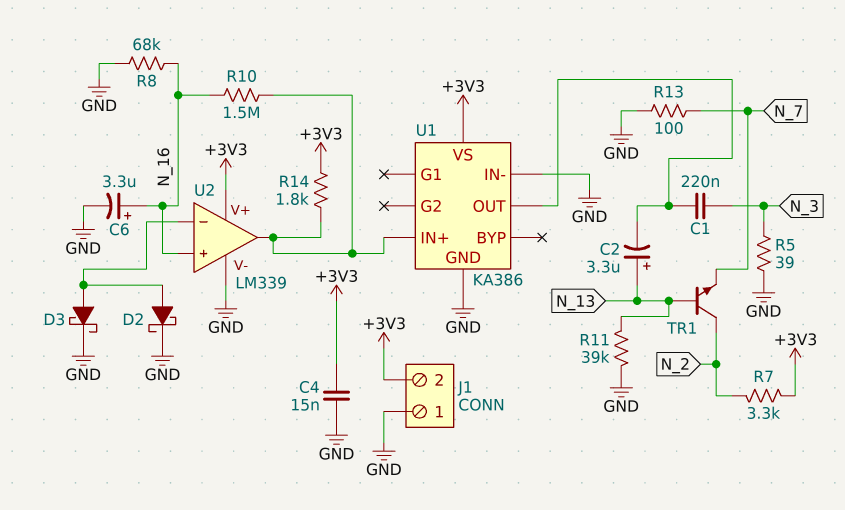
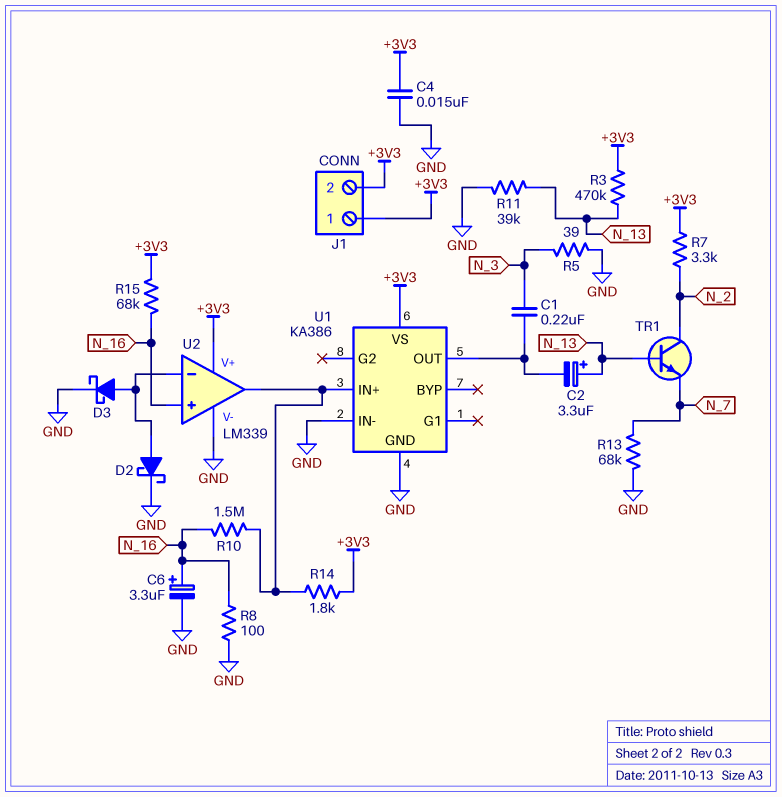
J1 pin 1: GND -> +3V3
R3: none -> 470k (+3V3, N_13)
R8: 68k (GND, N_16) -> 100 (GND, N_16)
R13: 100 (GND, N_7) -> 68k (GND, N_7)
R15: none -> 68k (+3V3, N_16)

